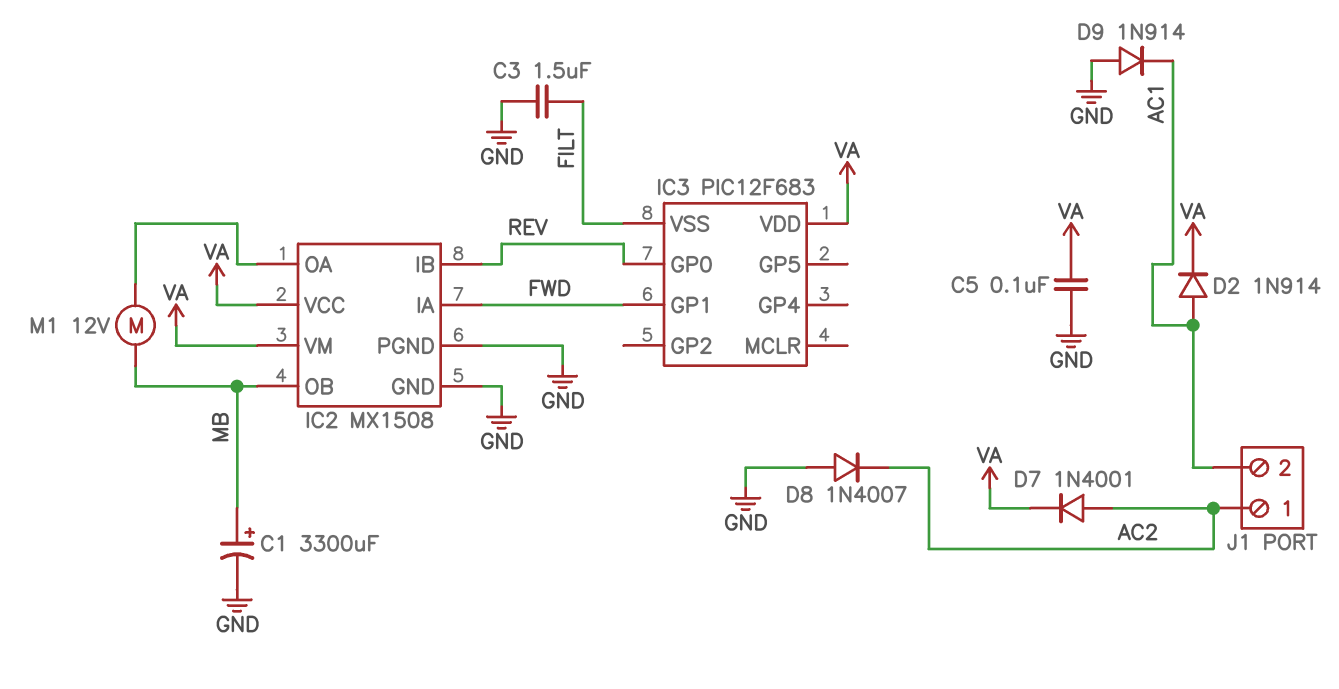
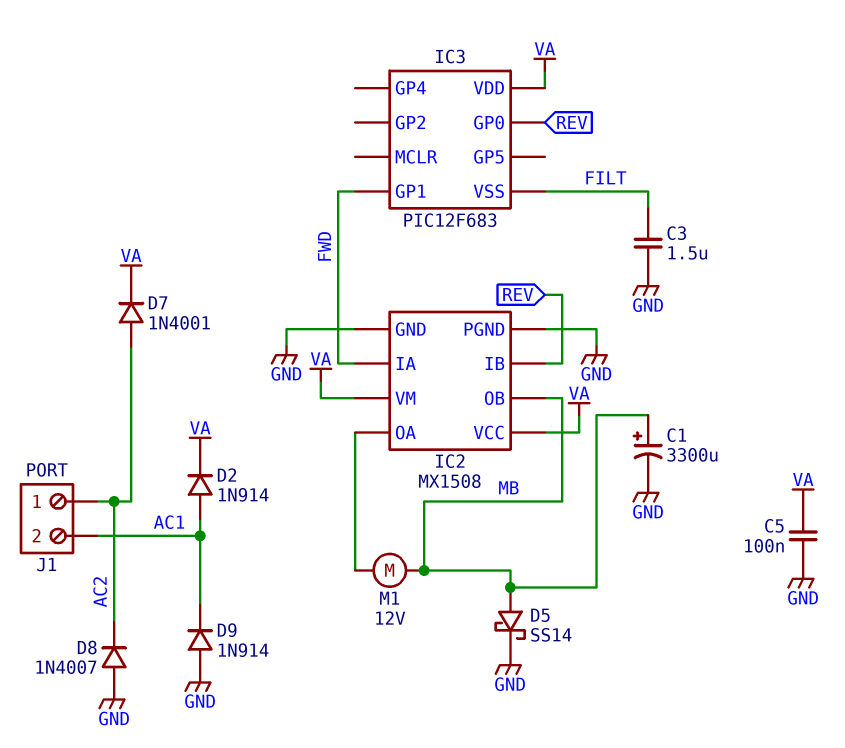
D5: none -> schottky SS14 (A MB, K GND)

